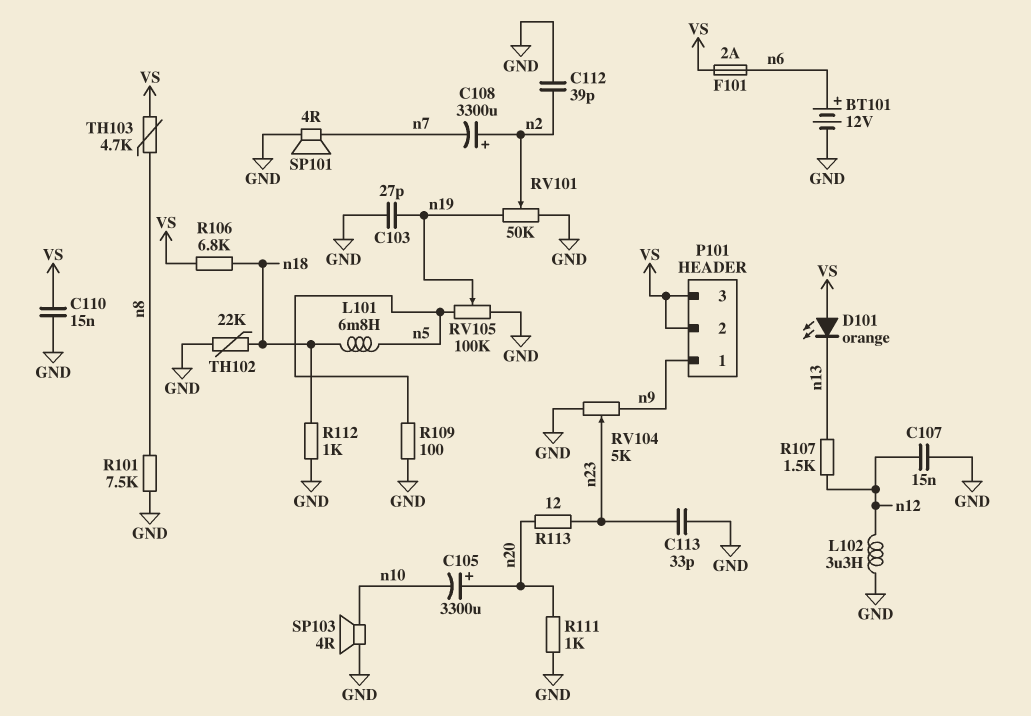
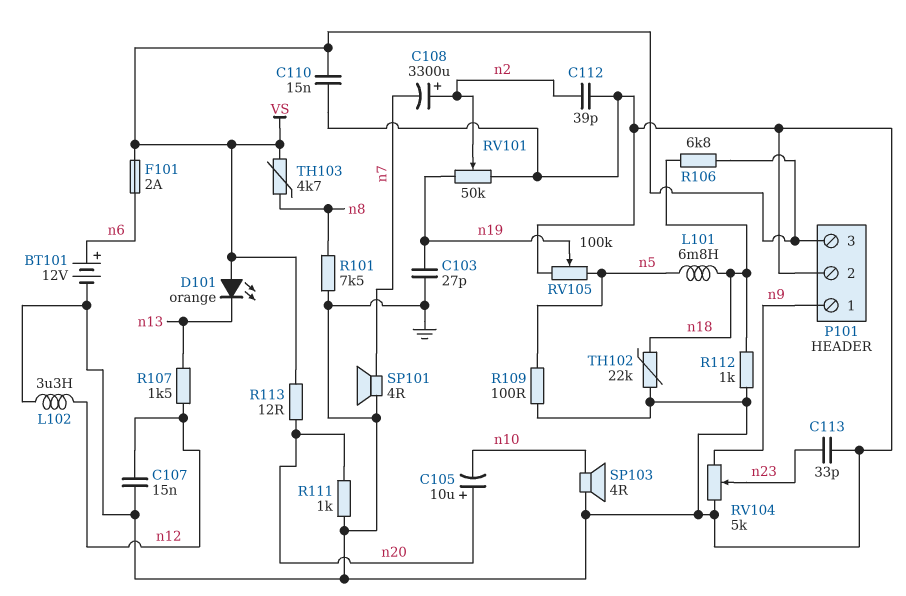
C105: 3300uF (plus n20, minus n10) -> 10uF (plus n20, minus n10)
P101 pin 2: VS -> GND
R113: 12 (n20, n23) -> 12 (VS, n20)

